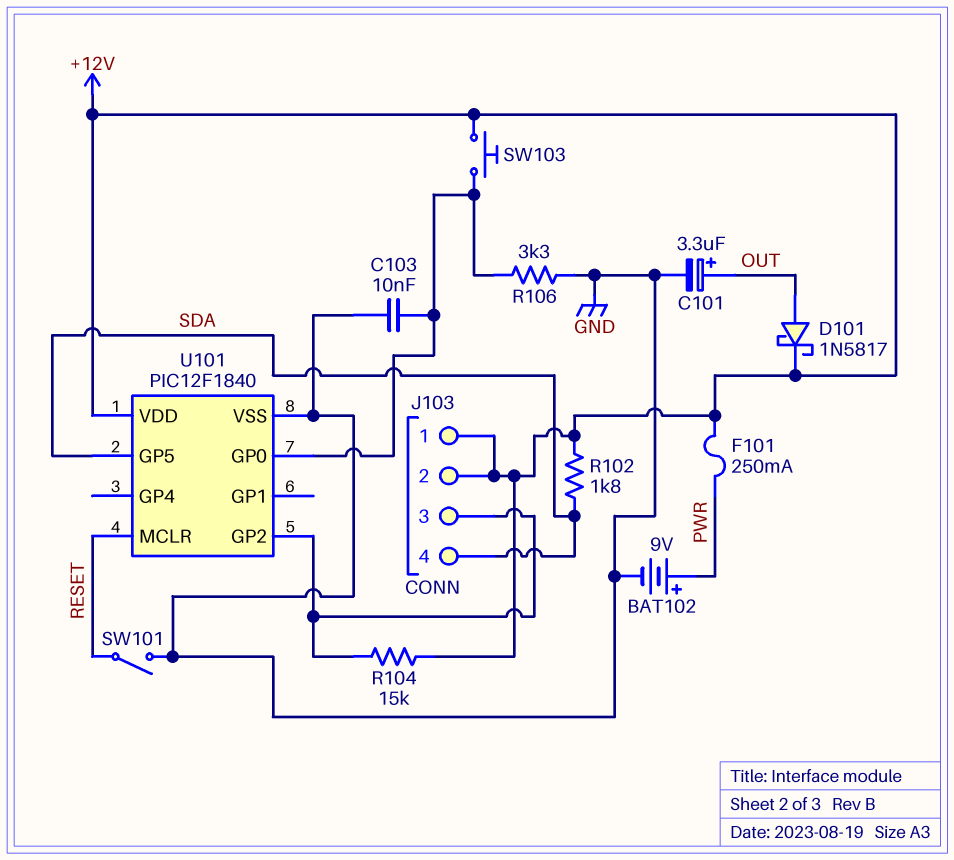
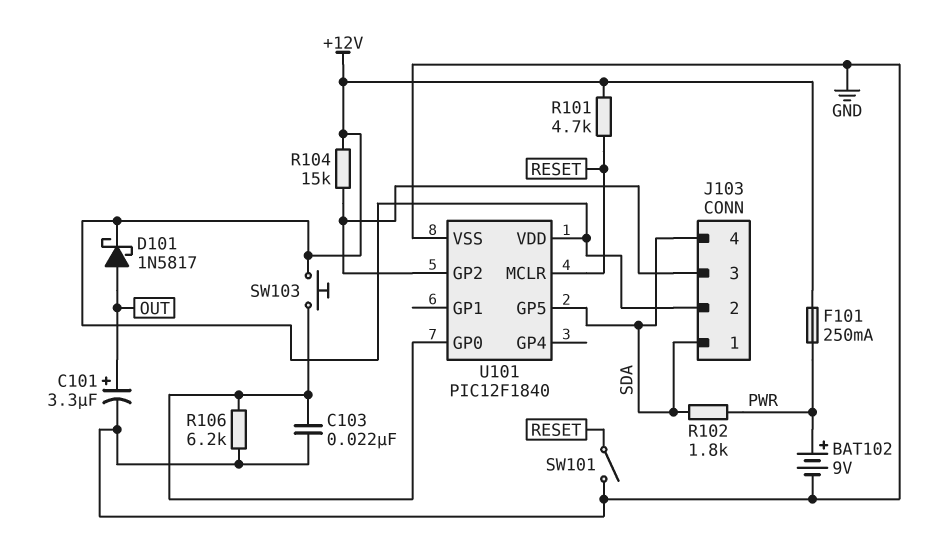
C103: 10nF (GND, U101/GP0) -> 22nF (GND, U101/GP0)
J103 pin 1: +12V -> SDA
R101: none -> 4.7k (+12V, RESET)
R102: 1.8k (+12V, SDA) -> 1.8k (PWR, SDA)
R106: 3.3k (GND, U101/GP0) -> 6.2k (GND, U101/GP0)

